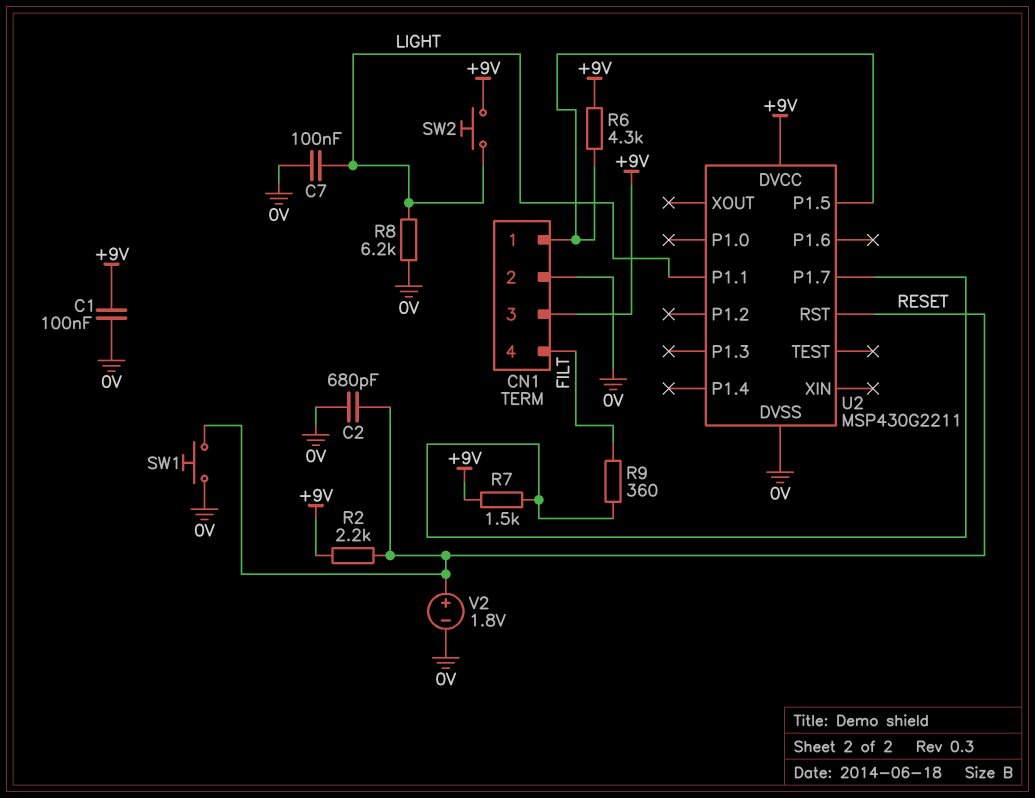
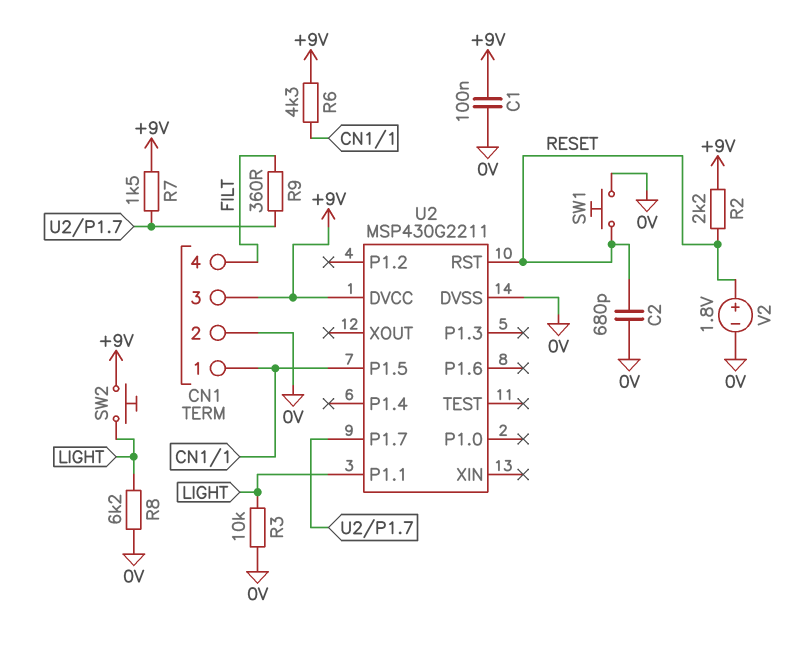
C7: 100nF (0V, LIGHT) -> none
R3: none -> 10k (0V, LIGHT)

